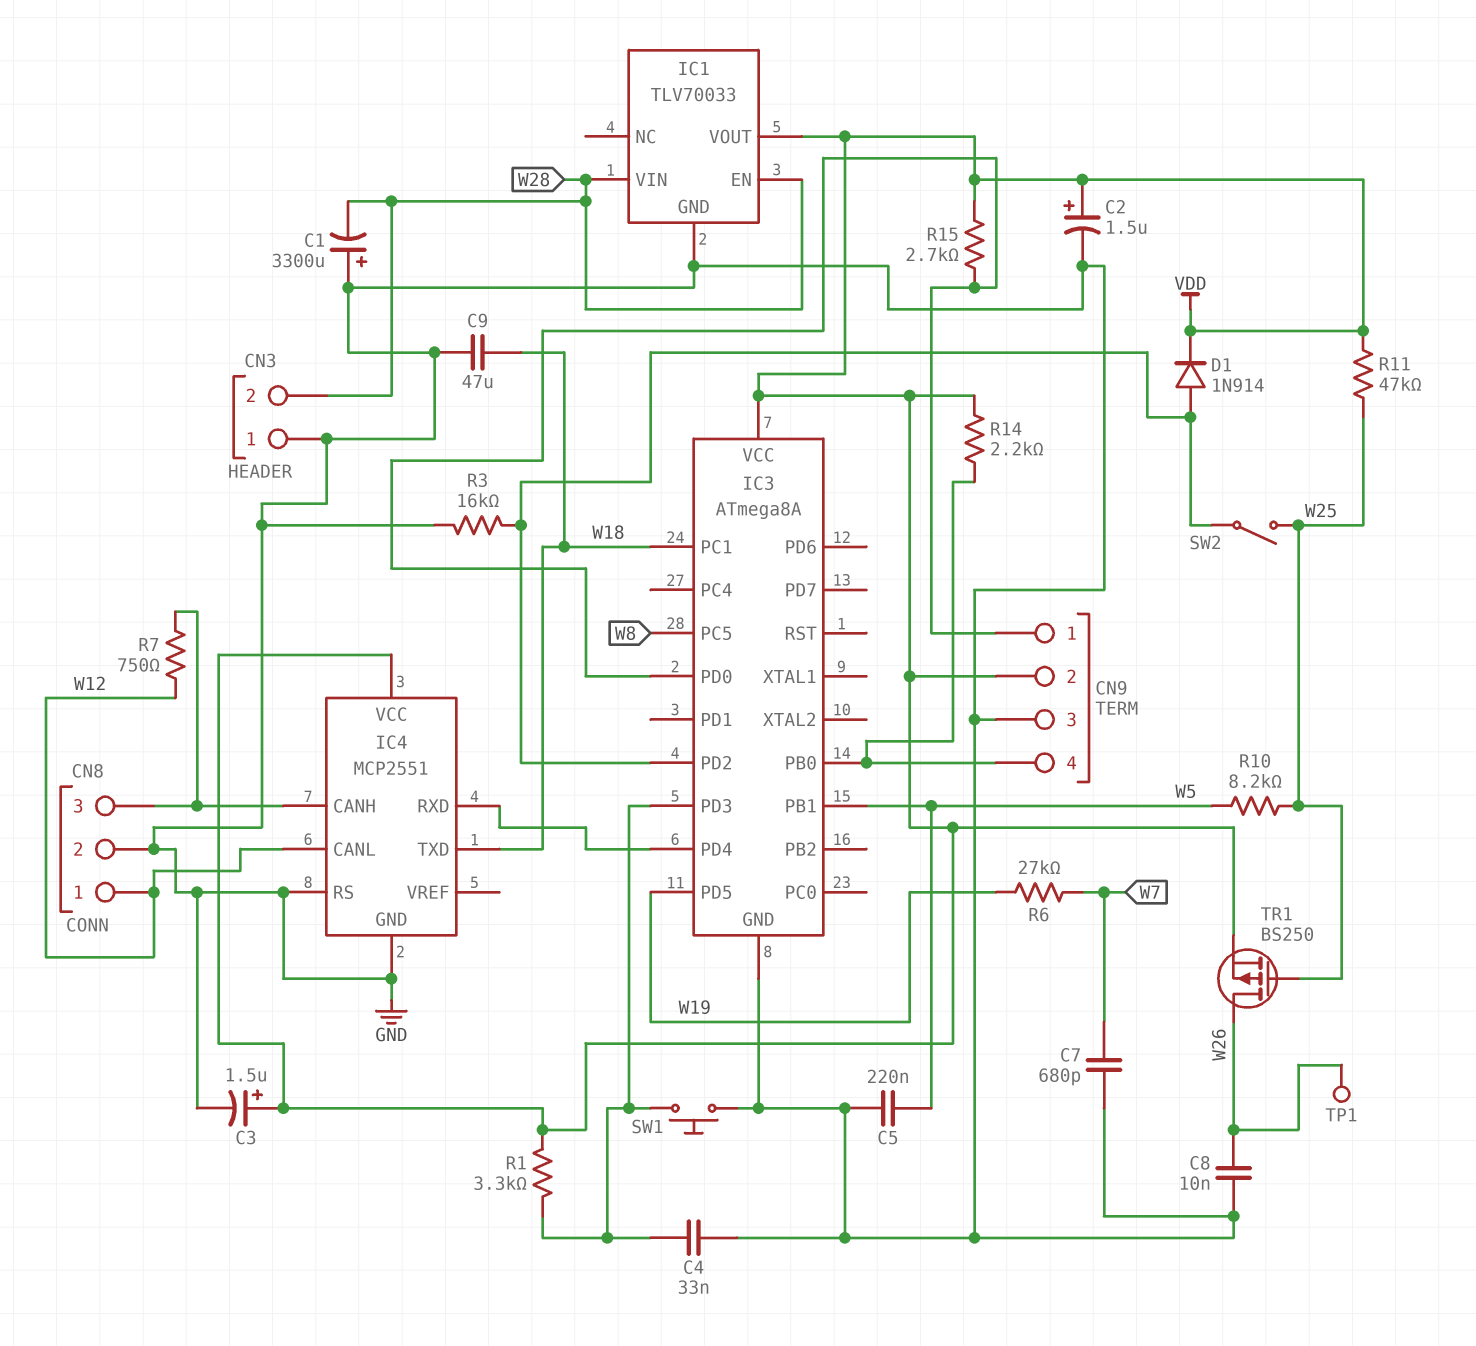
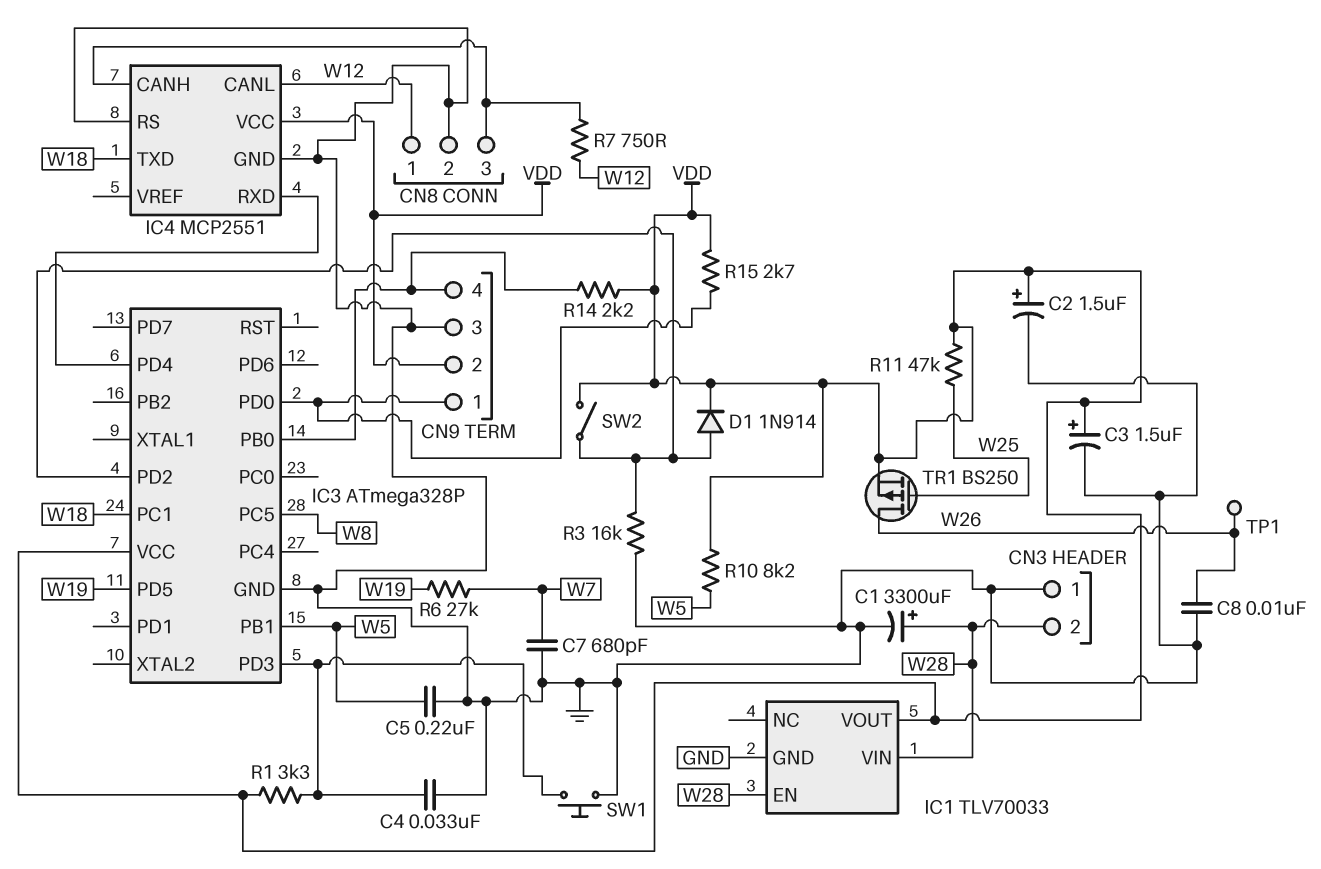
C1: 3300uF (plus GND, minus W28) -> 3300uF (plus W28, minus GND)
C9: 47uF (GND, W18) -> none
IC3: ATmega8A -> ATmega328P
R10: 8.2k (W5, W25) -> 8.2k (VDD, W5)
SW2: switch (IC3/PD2, W25) -> switch (IC3/PD2, VDD)

